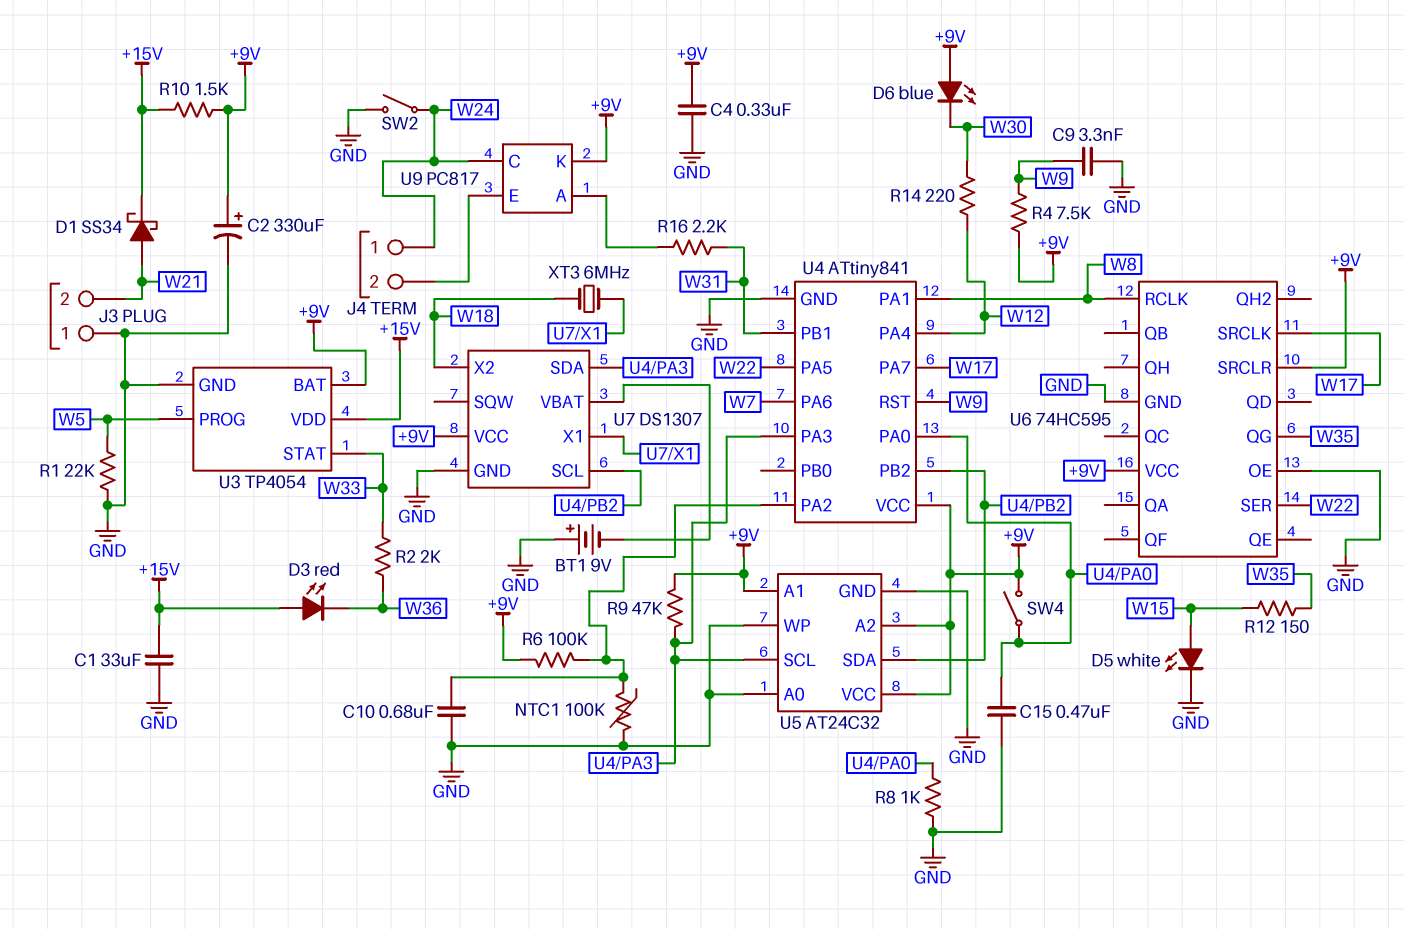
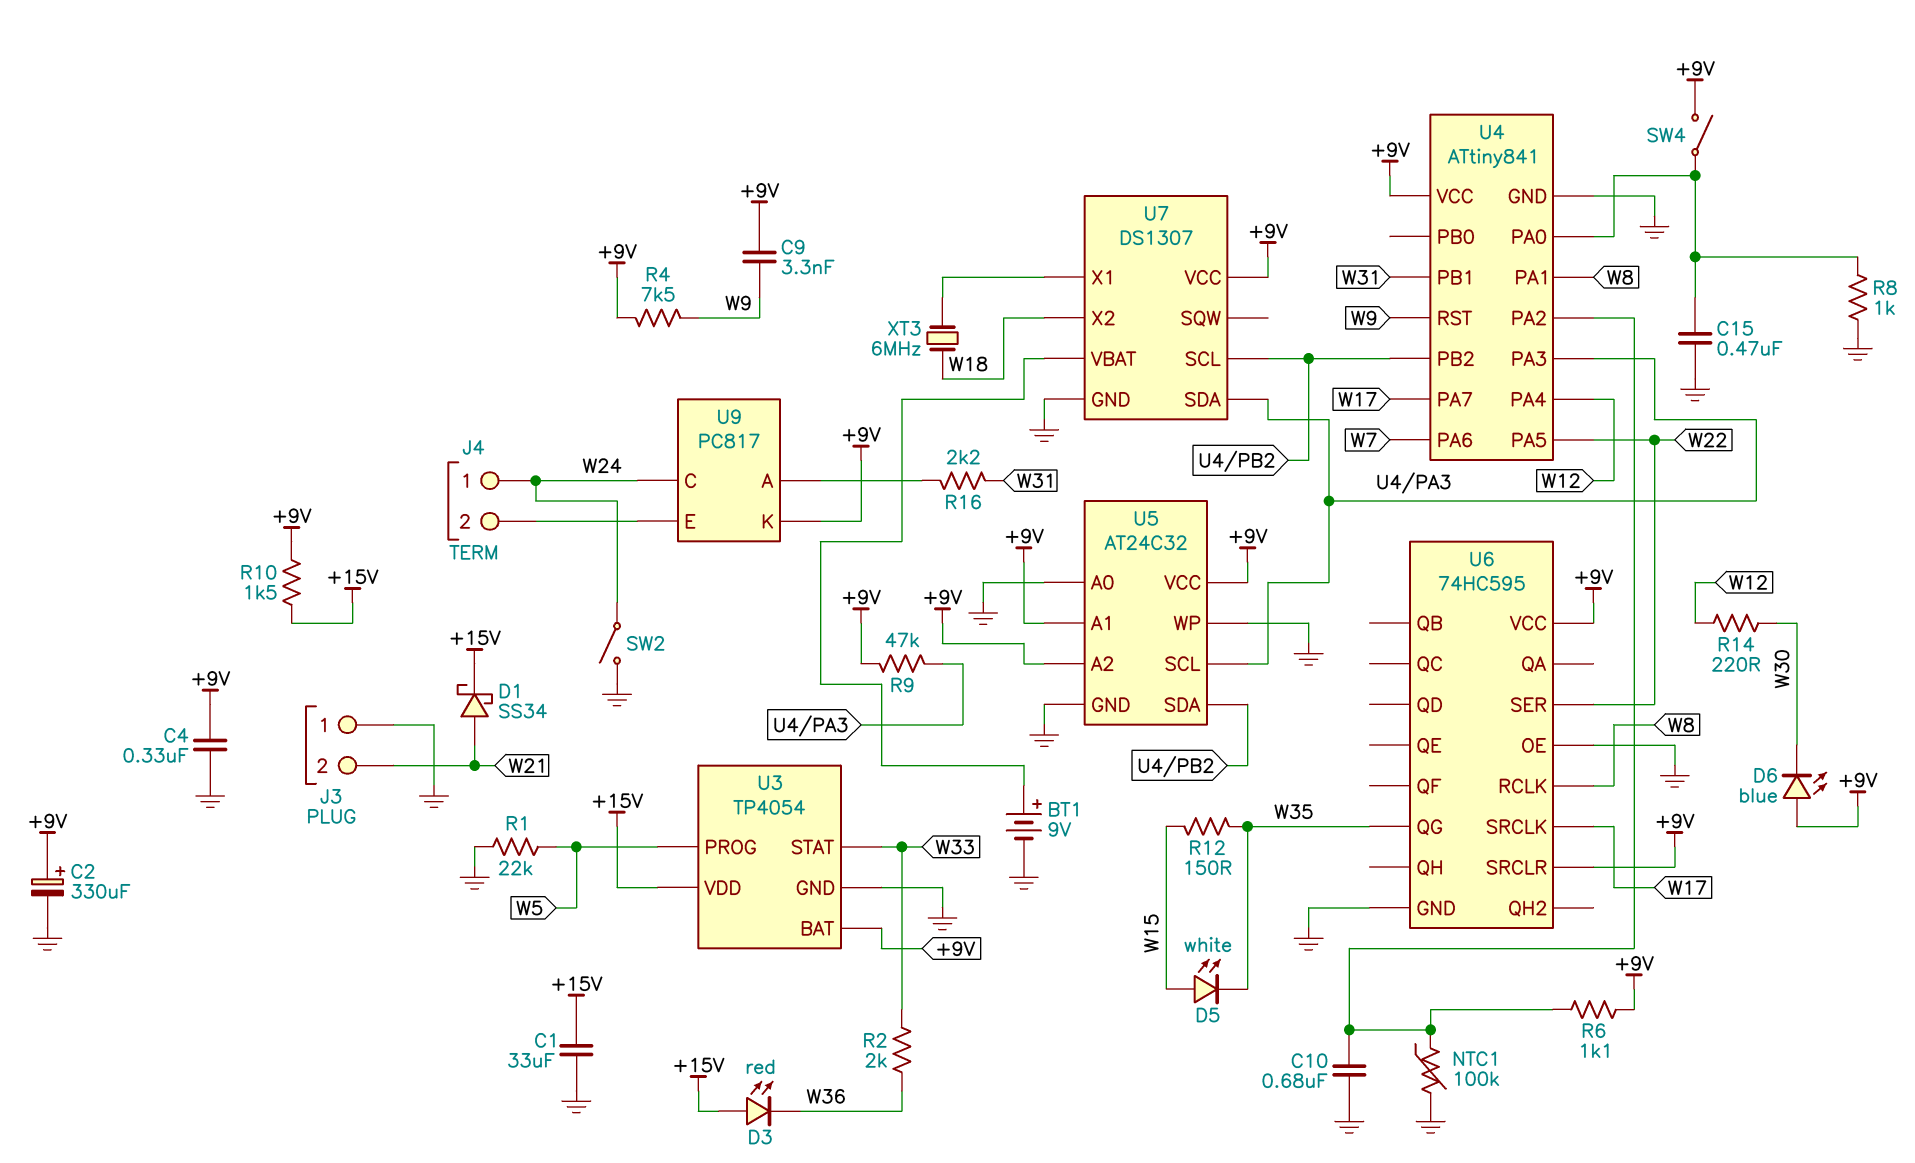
BT1: 9V (plus GND, minus U7/VBAT) -> 9V (plus U7/VBAT, minus GND)
C9: 3.3nF (GND, W9) -> 3.3nF (+9V, W9)
D5: LED white (A W15, K GND) -> LED white (A W15, K W35)
R6: 100k (+9V, U4/PA2) -> 1.1k (+9V, U4/PA2)

